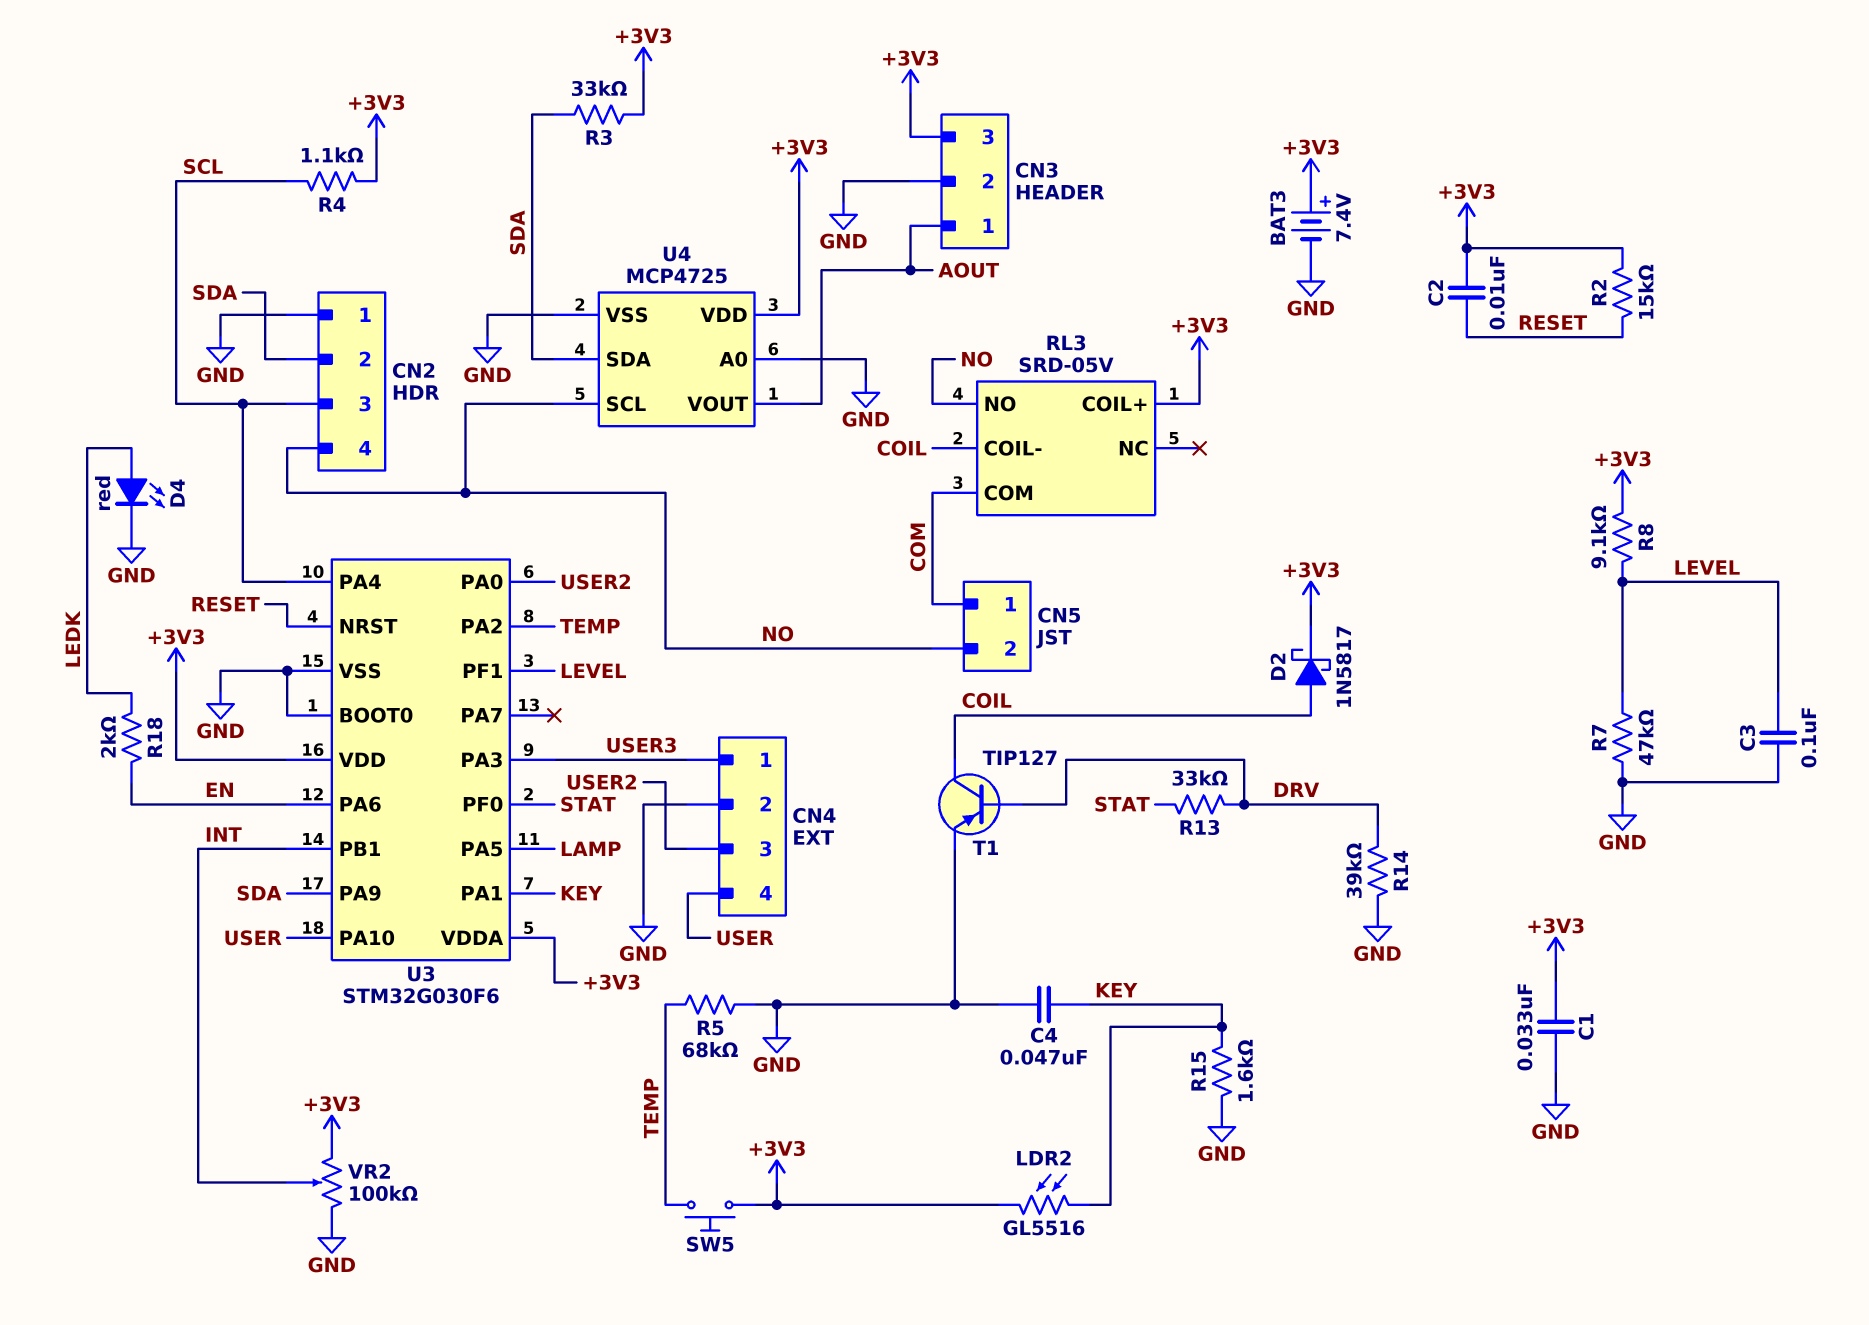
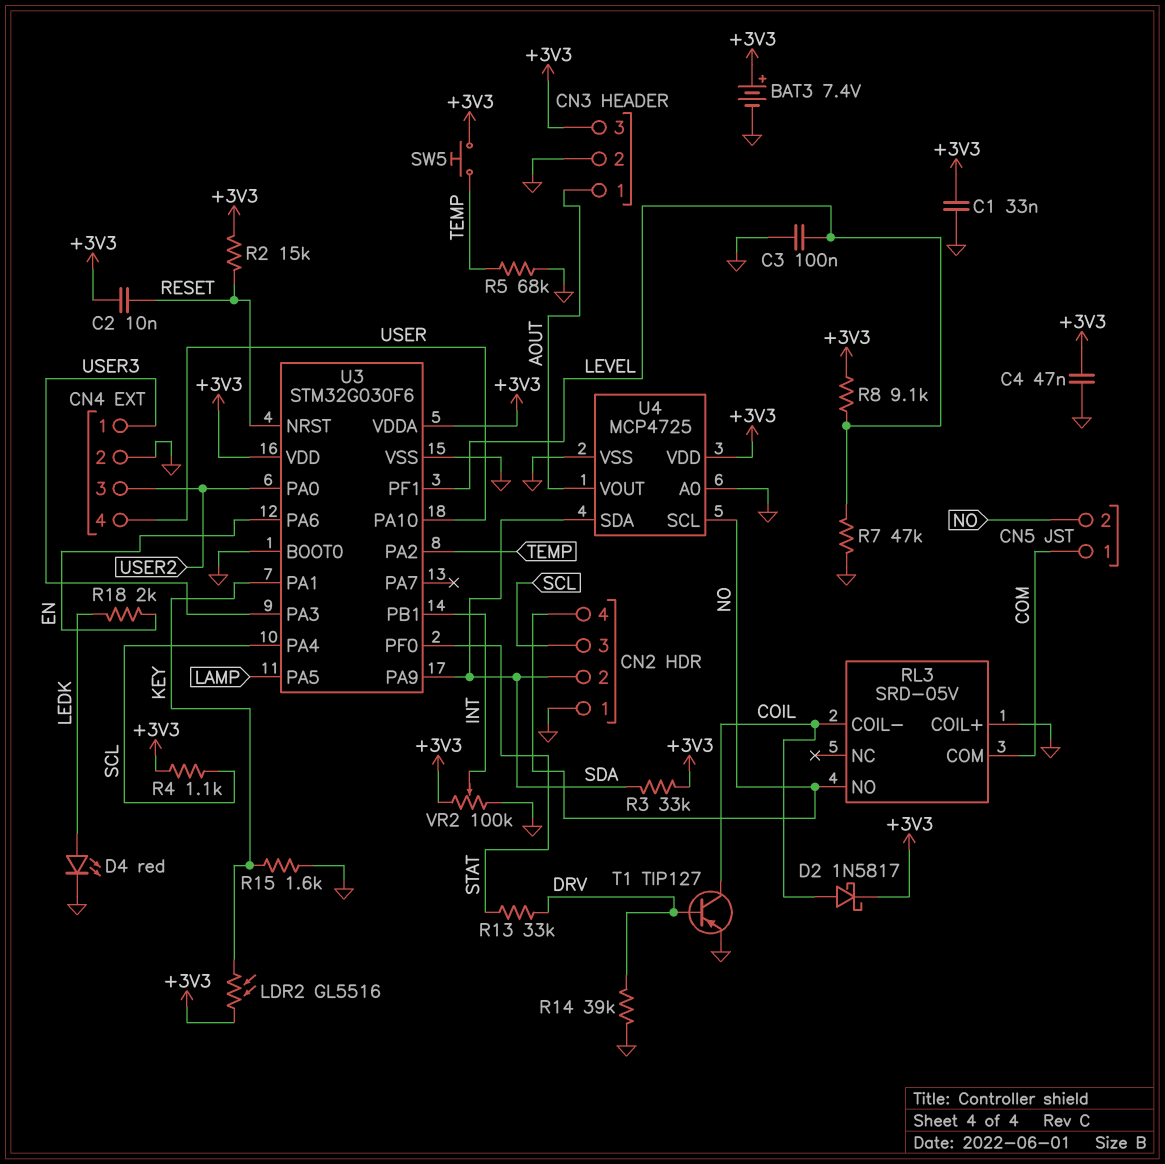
C4: 47nF (GND, KEY) -> 47nF (+3V3, GND)
RL3 pin COIL+: +3V3 -> GND

